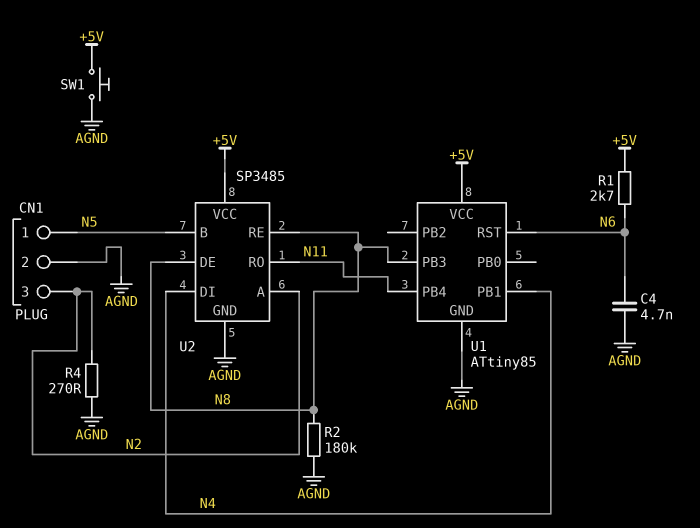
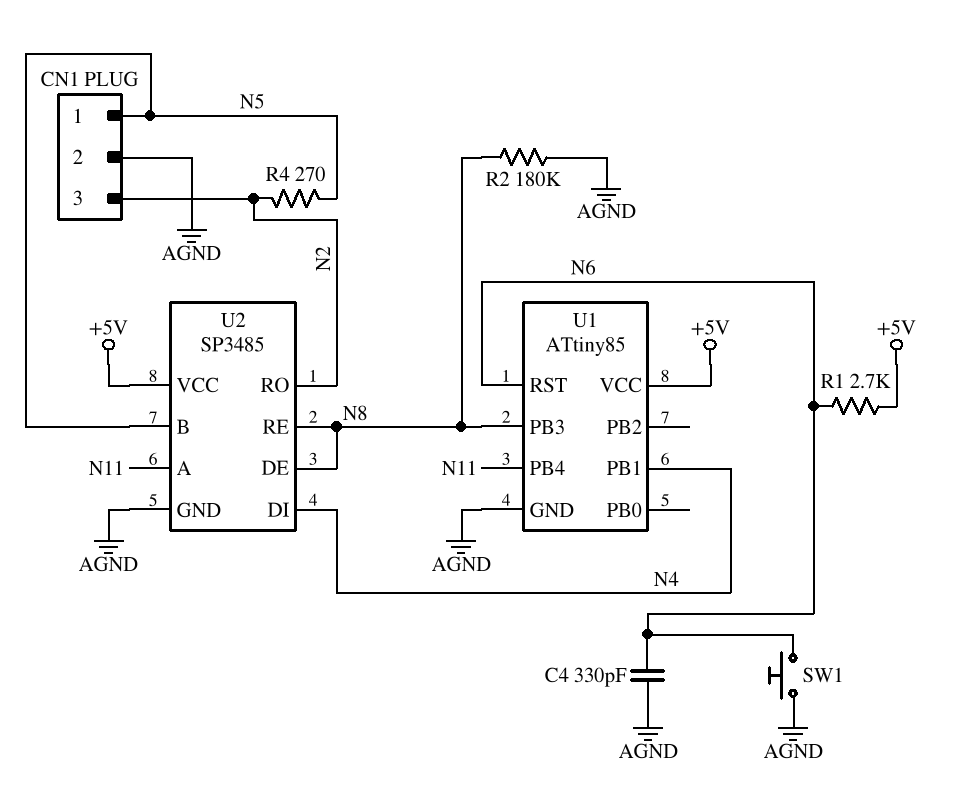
C4: 4.7nF (AGND, N6) -> 330pF (AGND, N6)
R4: 270 (AGND, N2) -> 270 (N2, N5)
SW1: button (+5V, AGND) -> button (AGND, N6)
U2 pin A: N2 -> N11
U2 pin RO: N11 -> N2

